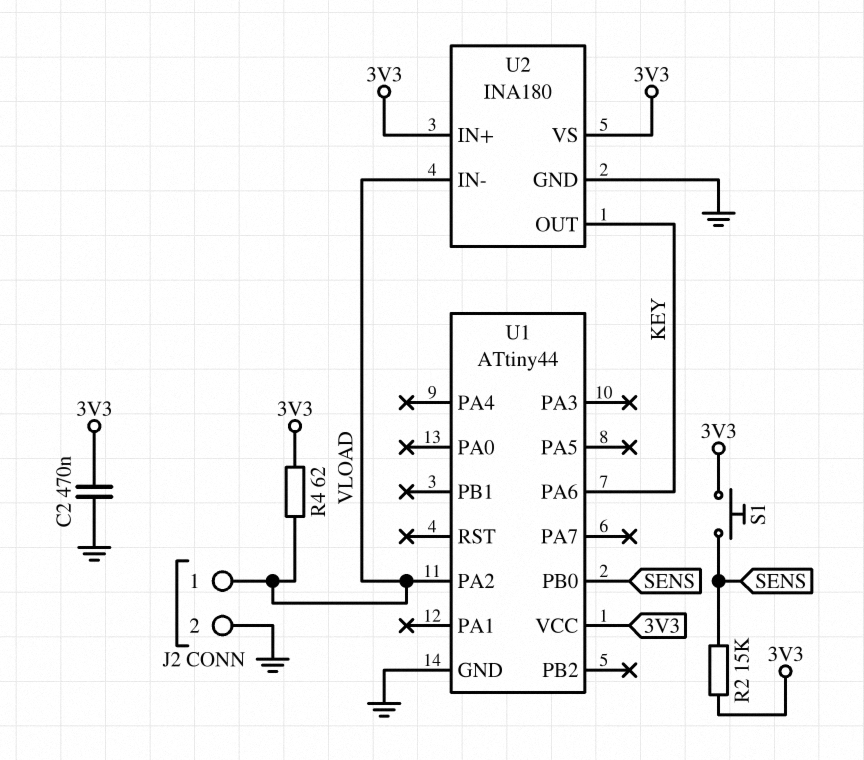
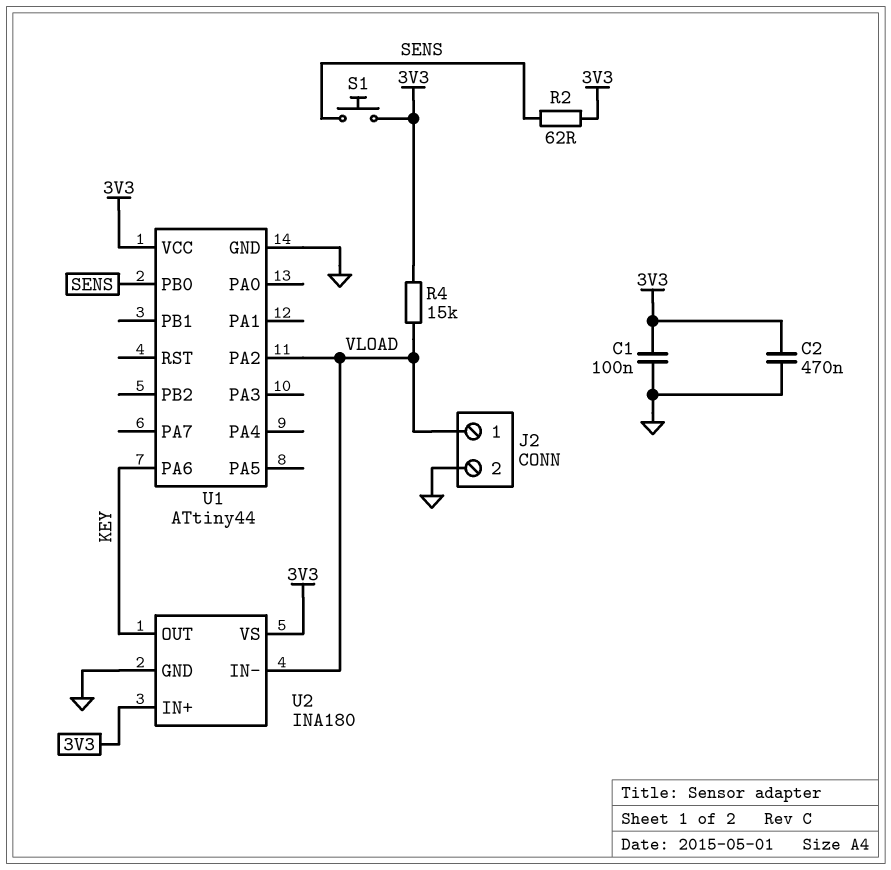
C1: none -> 100nF (3V3, GND)
R2: 15k (3V3, SENS) -> 62 (3V3, SENS)
R4: 62 (3V3, VLOAD) -> 15k (3V3, VLOAD)

